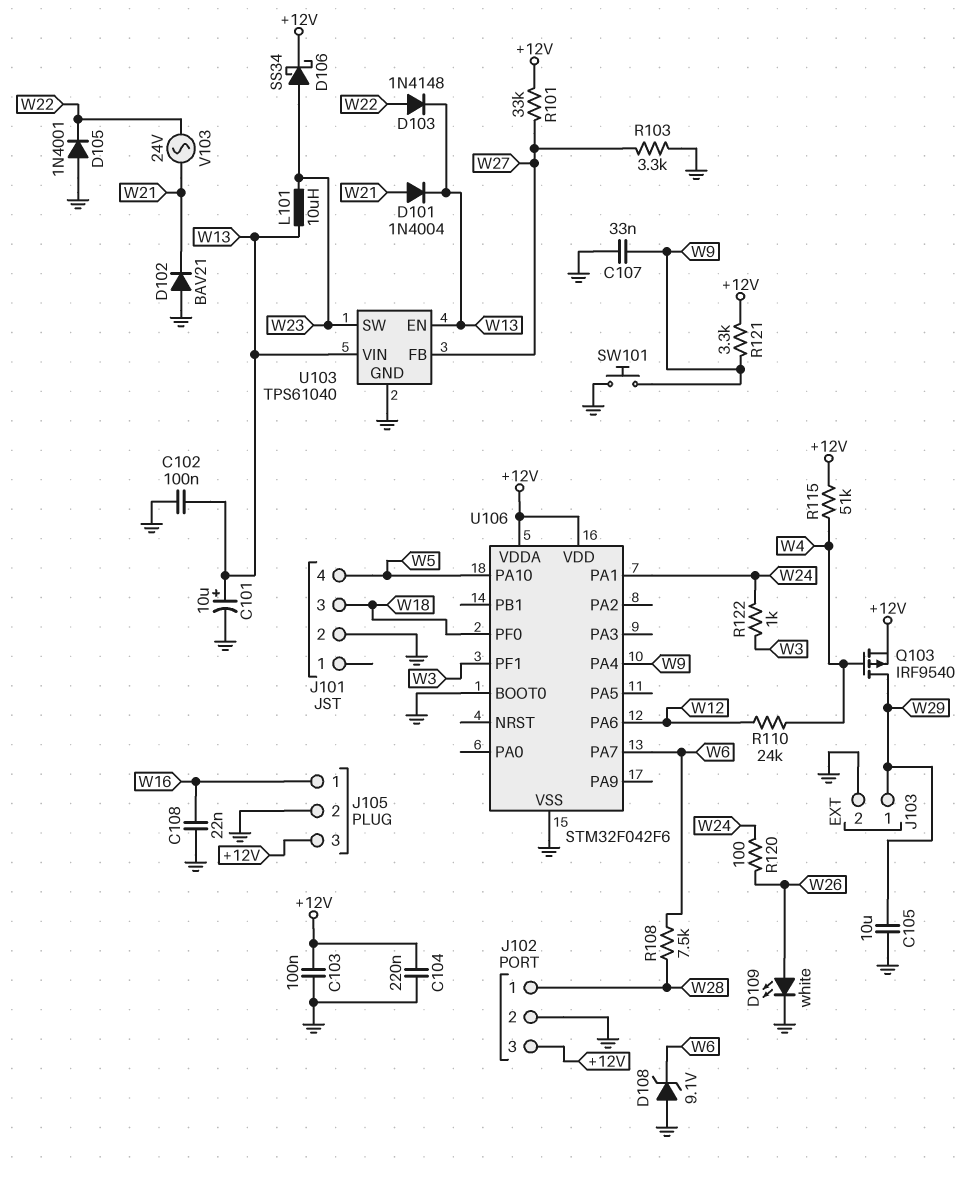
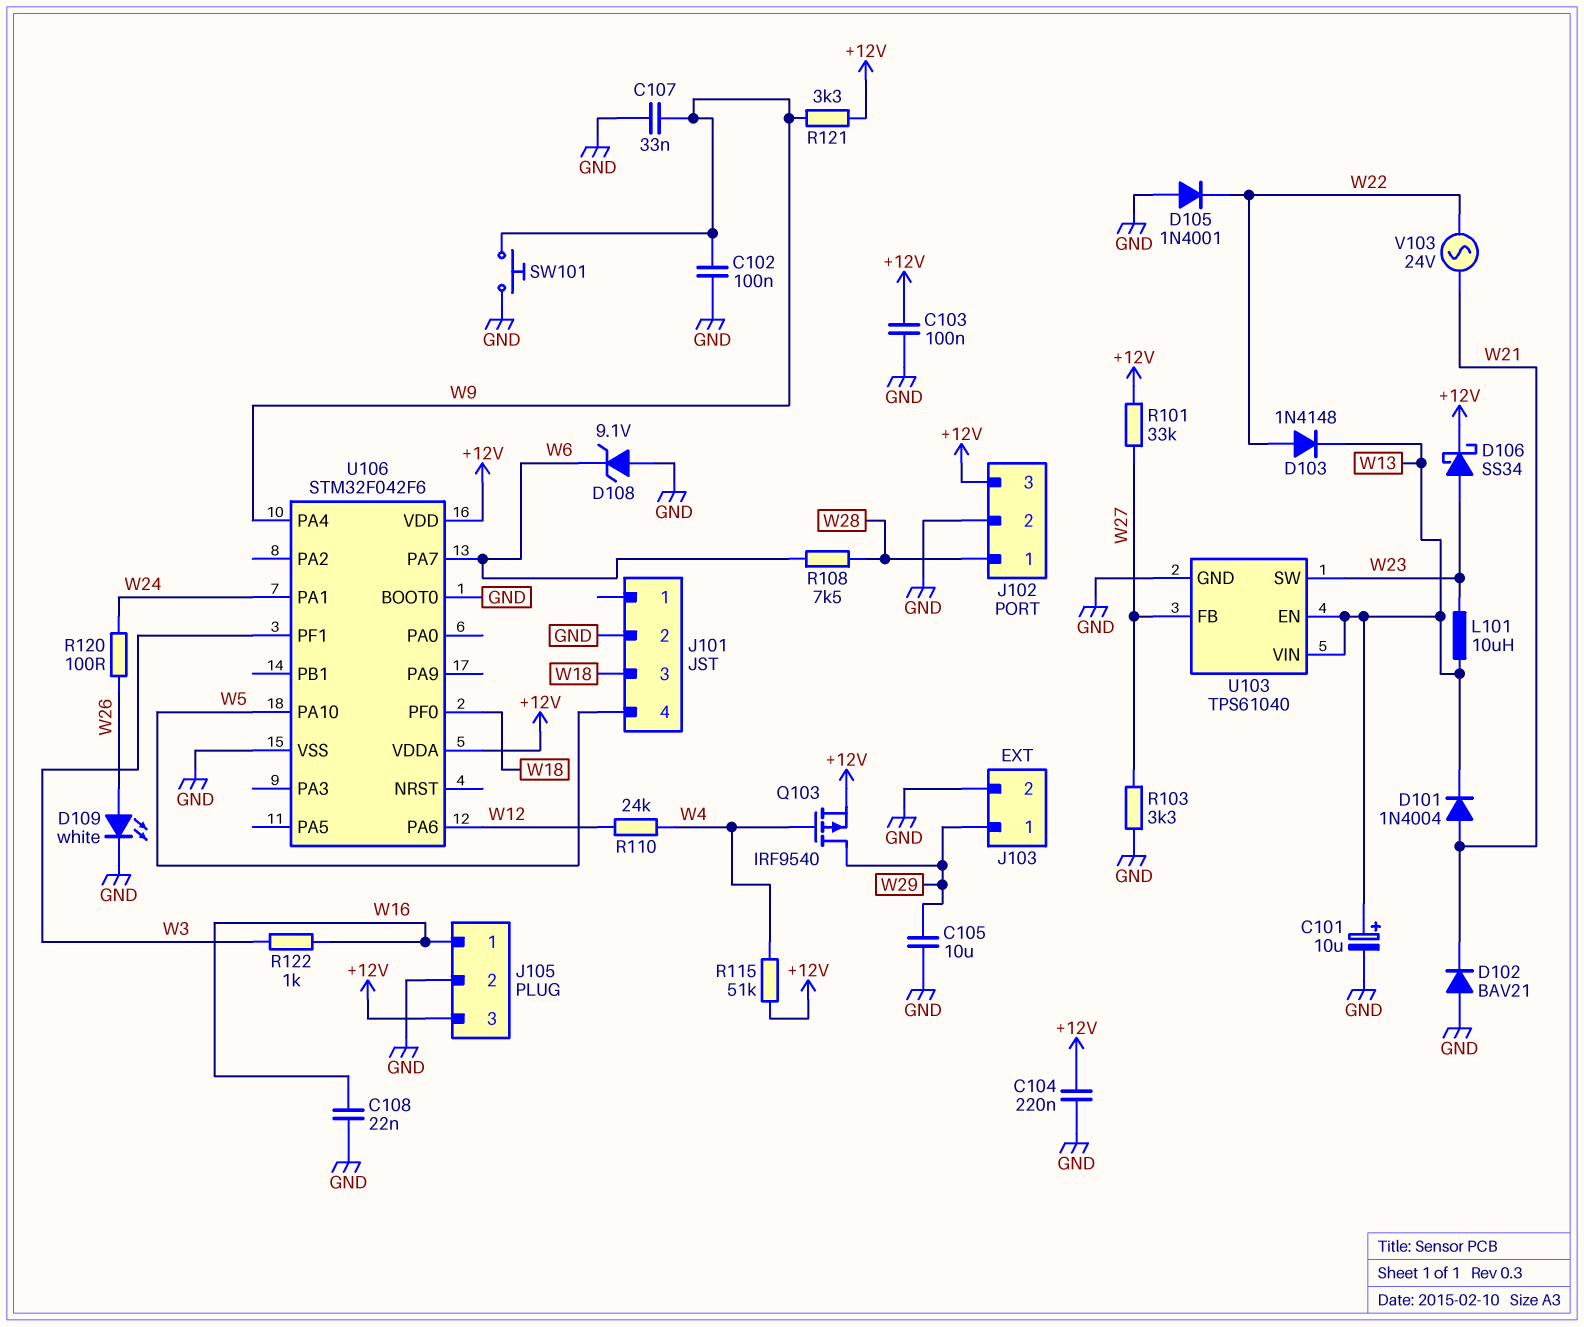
C102: 100nF (GND, W13) -> 100nF (GND, W9)
R122: 1k (W3, W24) -> 1k (W3, W16)

